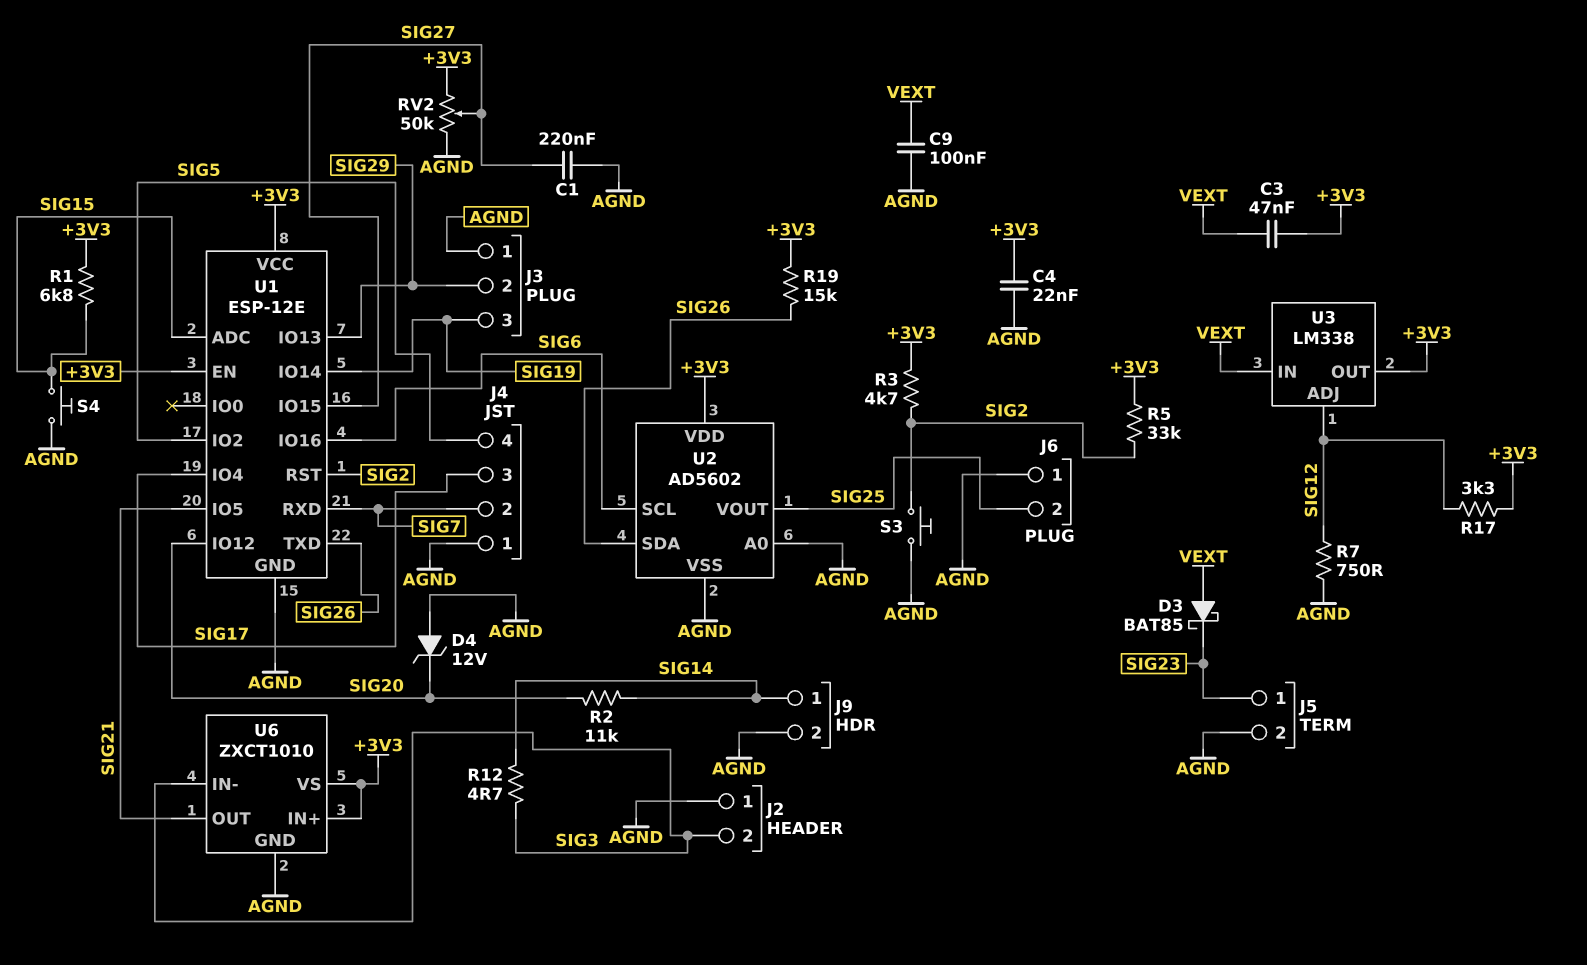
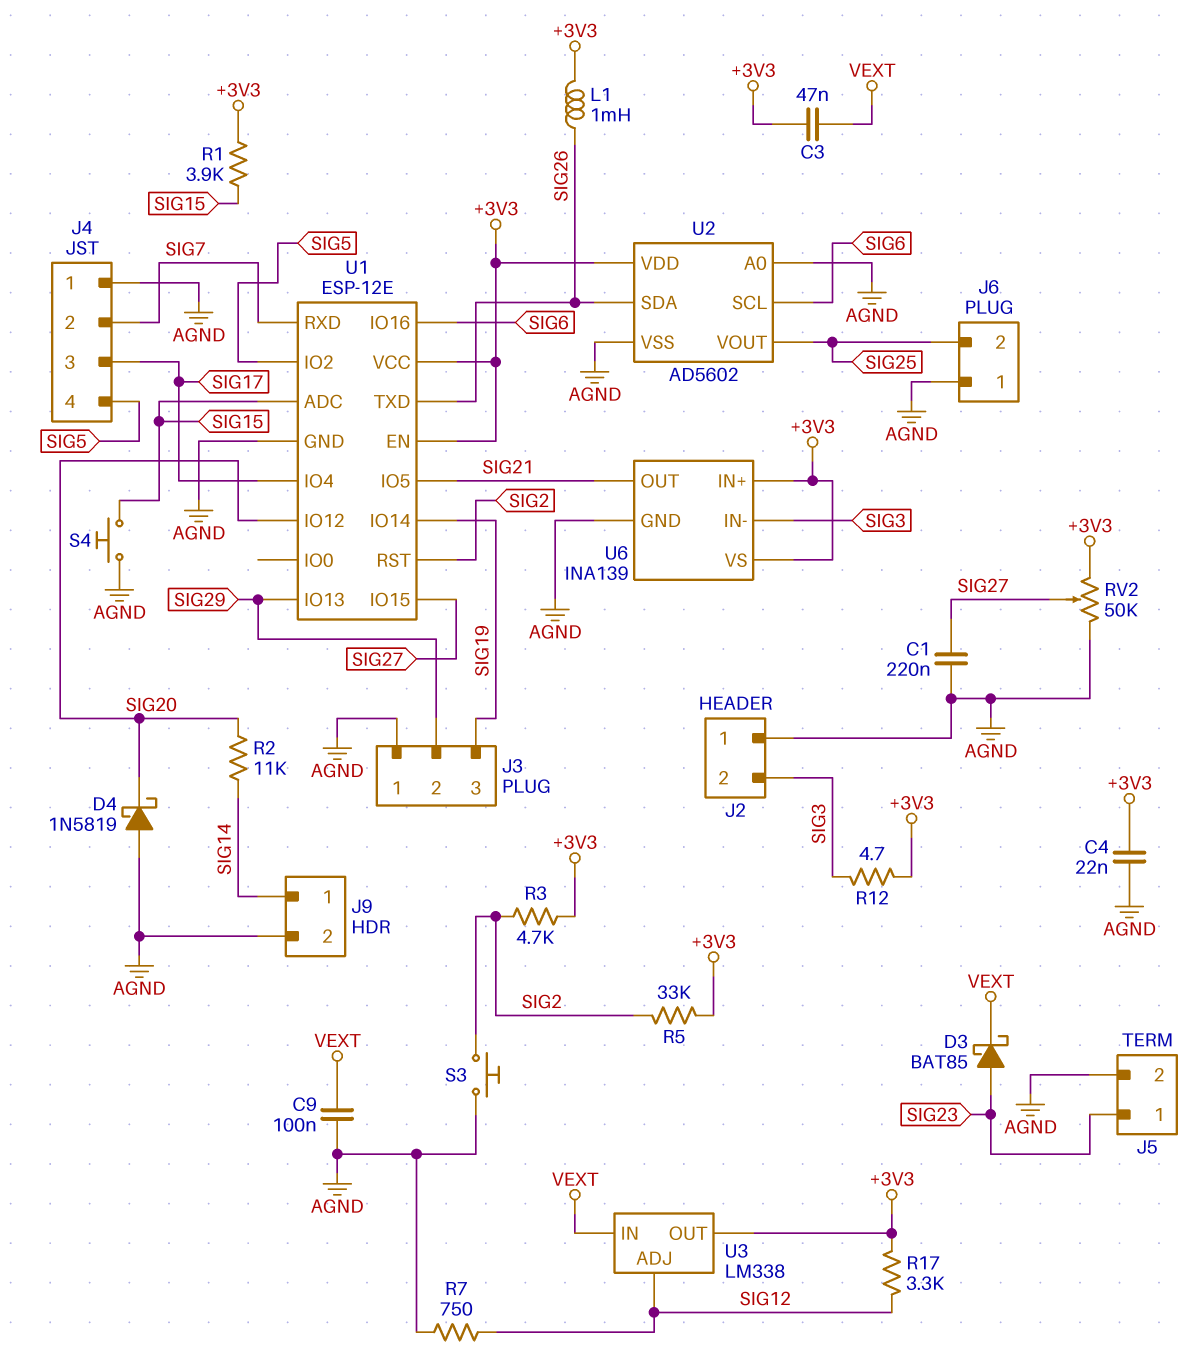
D3: schottky BAT85 (A VEXT, K SIG23) -> schottky BAT85 (A SIG23, K VEXT)
D4: zener 12V (A AGND, K SIG20) -> schottky 1N5819 (A AGND, K SIG20)
L1: none -> 1mH (+3V3, SIG26)
R1: 6.8k (+3V3, SIG15) -> 3.9k (+3V3, SIG15)
R12: 4.7 (SIG3, SIG14) -> 4.7 (+3V3, SIG3)
R19: 15k (+3V3, SIG26) -> none
U6: ZXCT1010 -> INA139

